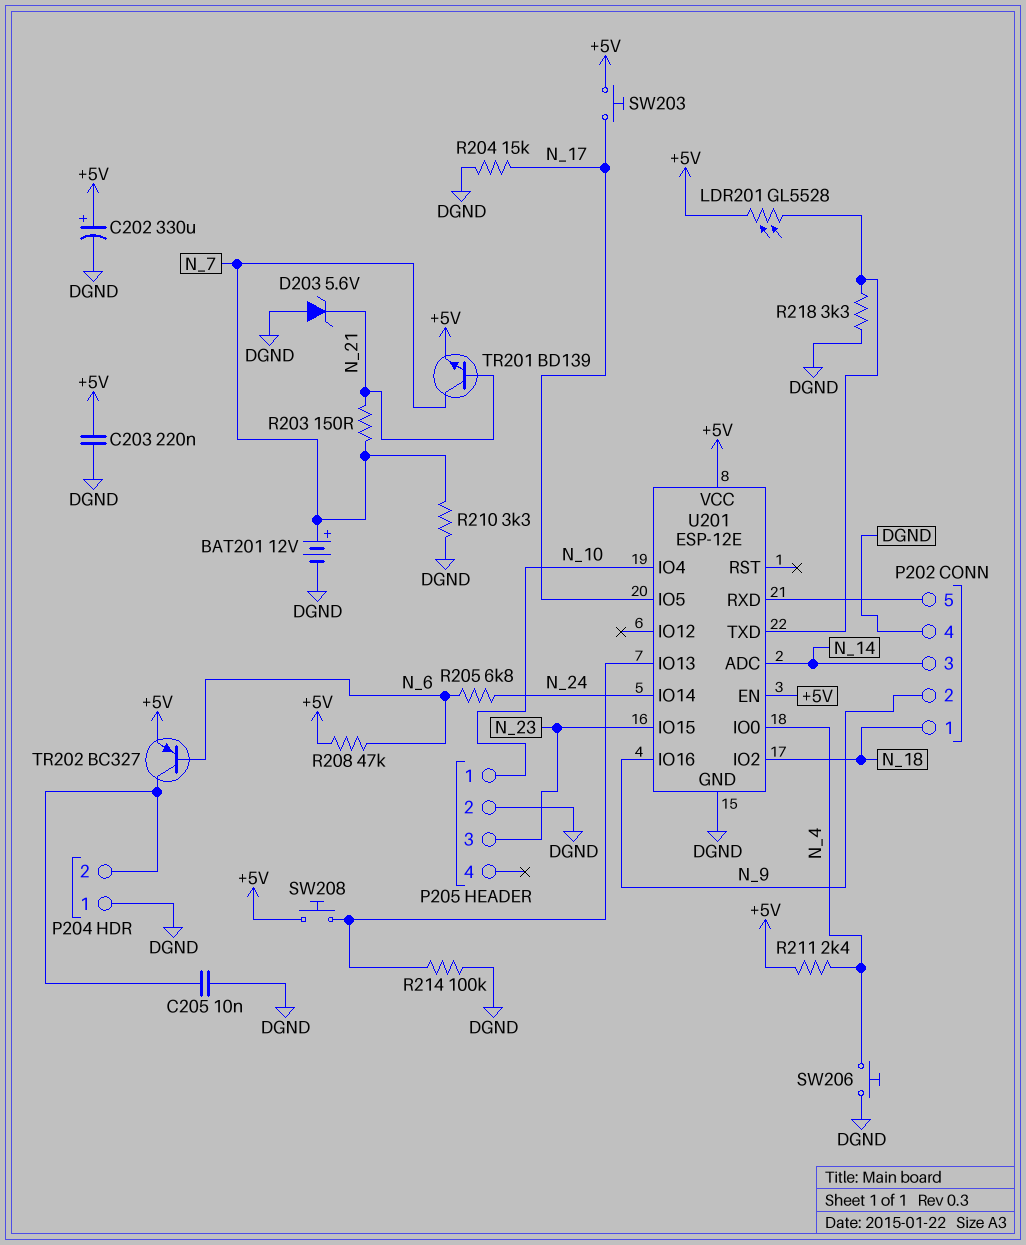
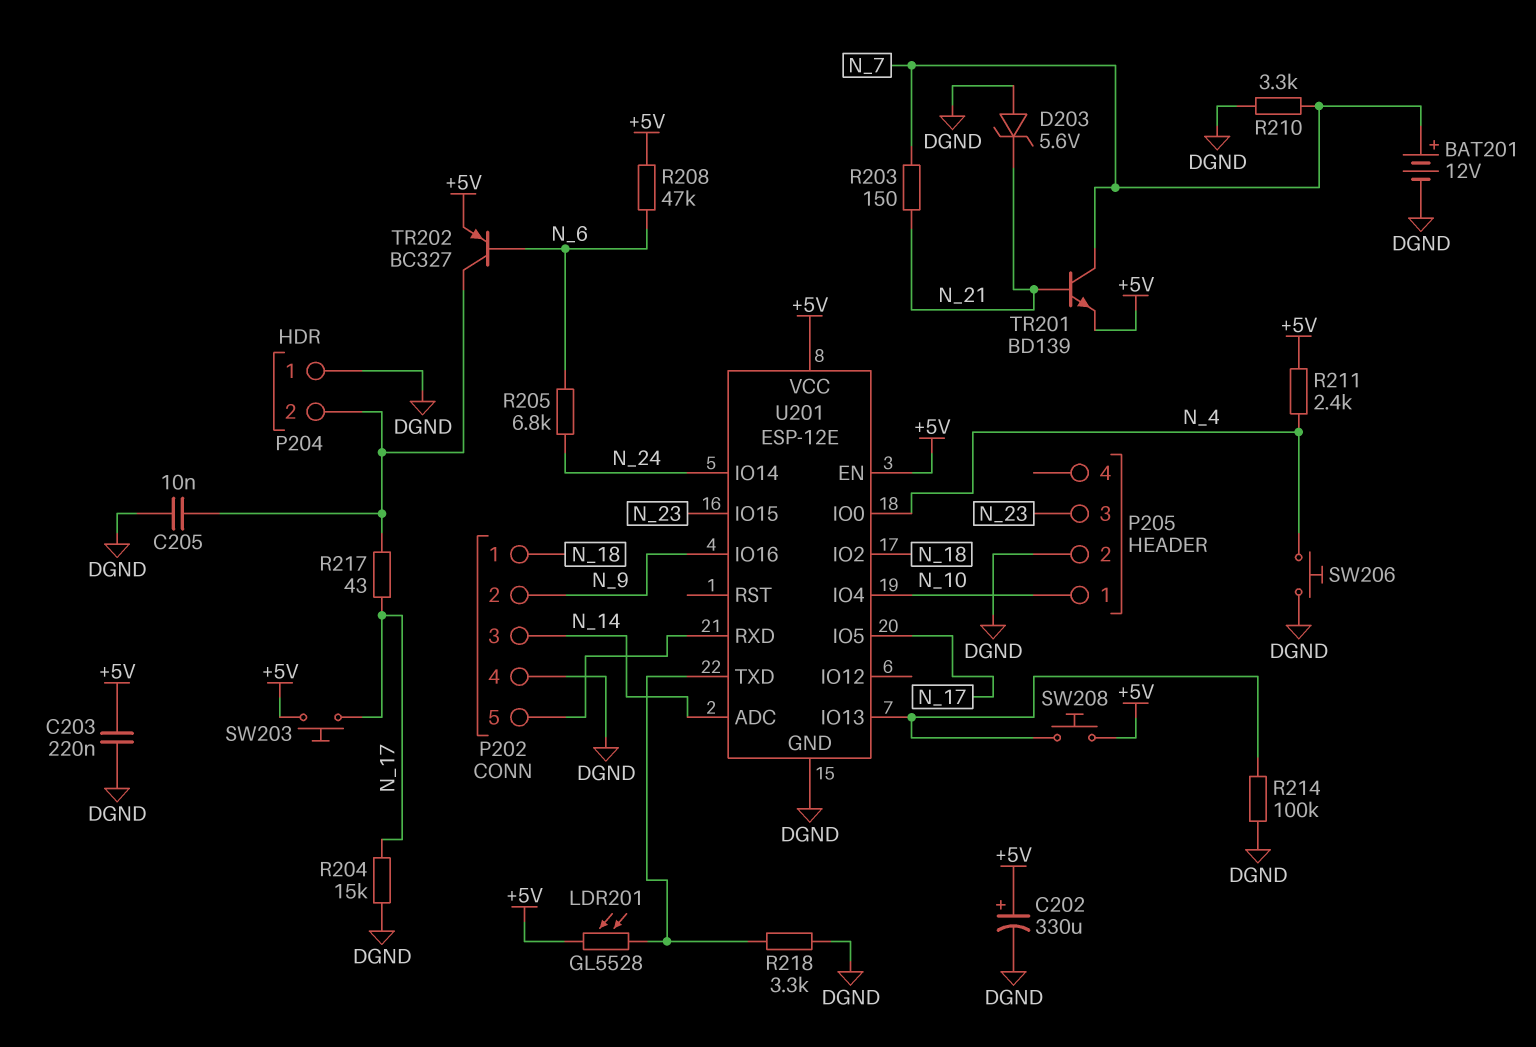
R217: none -> 43 (N_17, P204/2)

